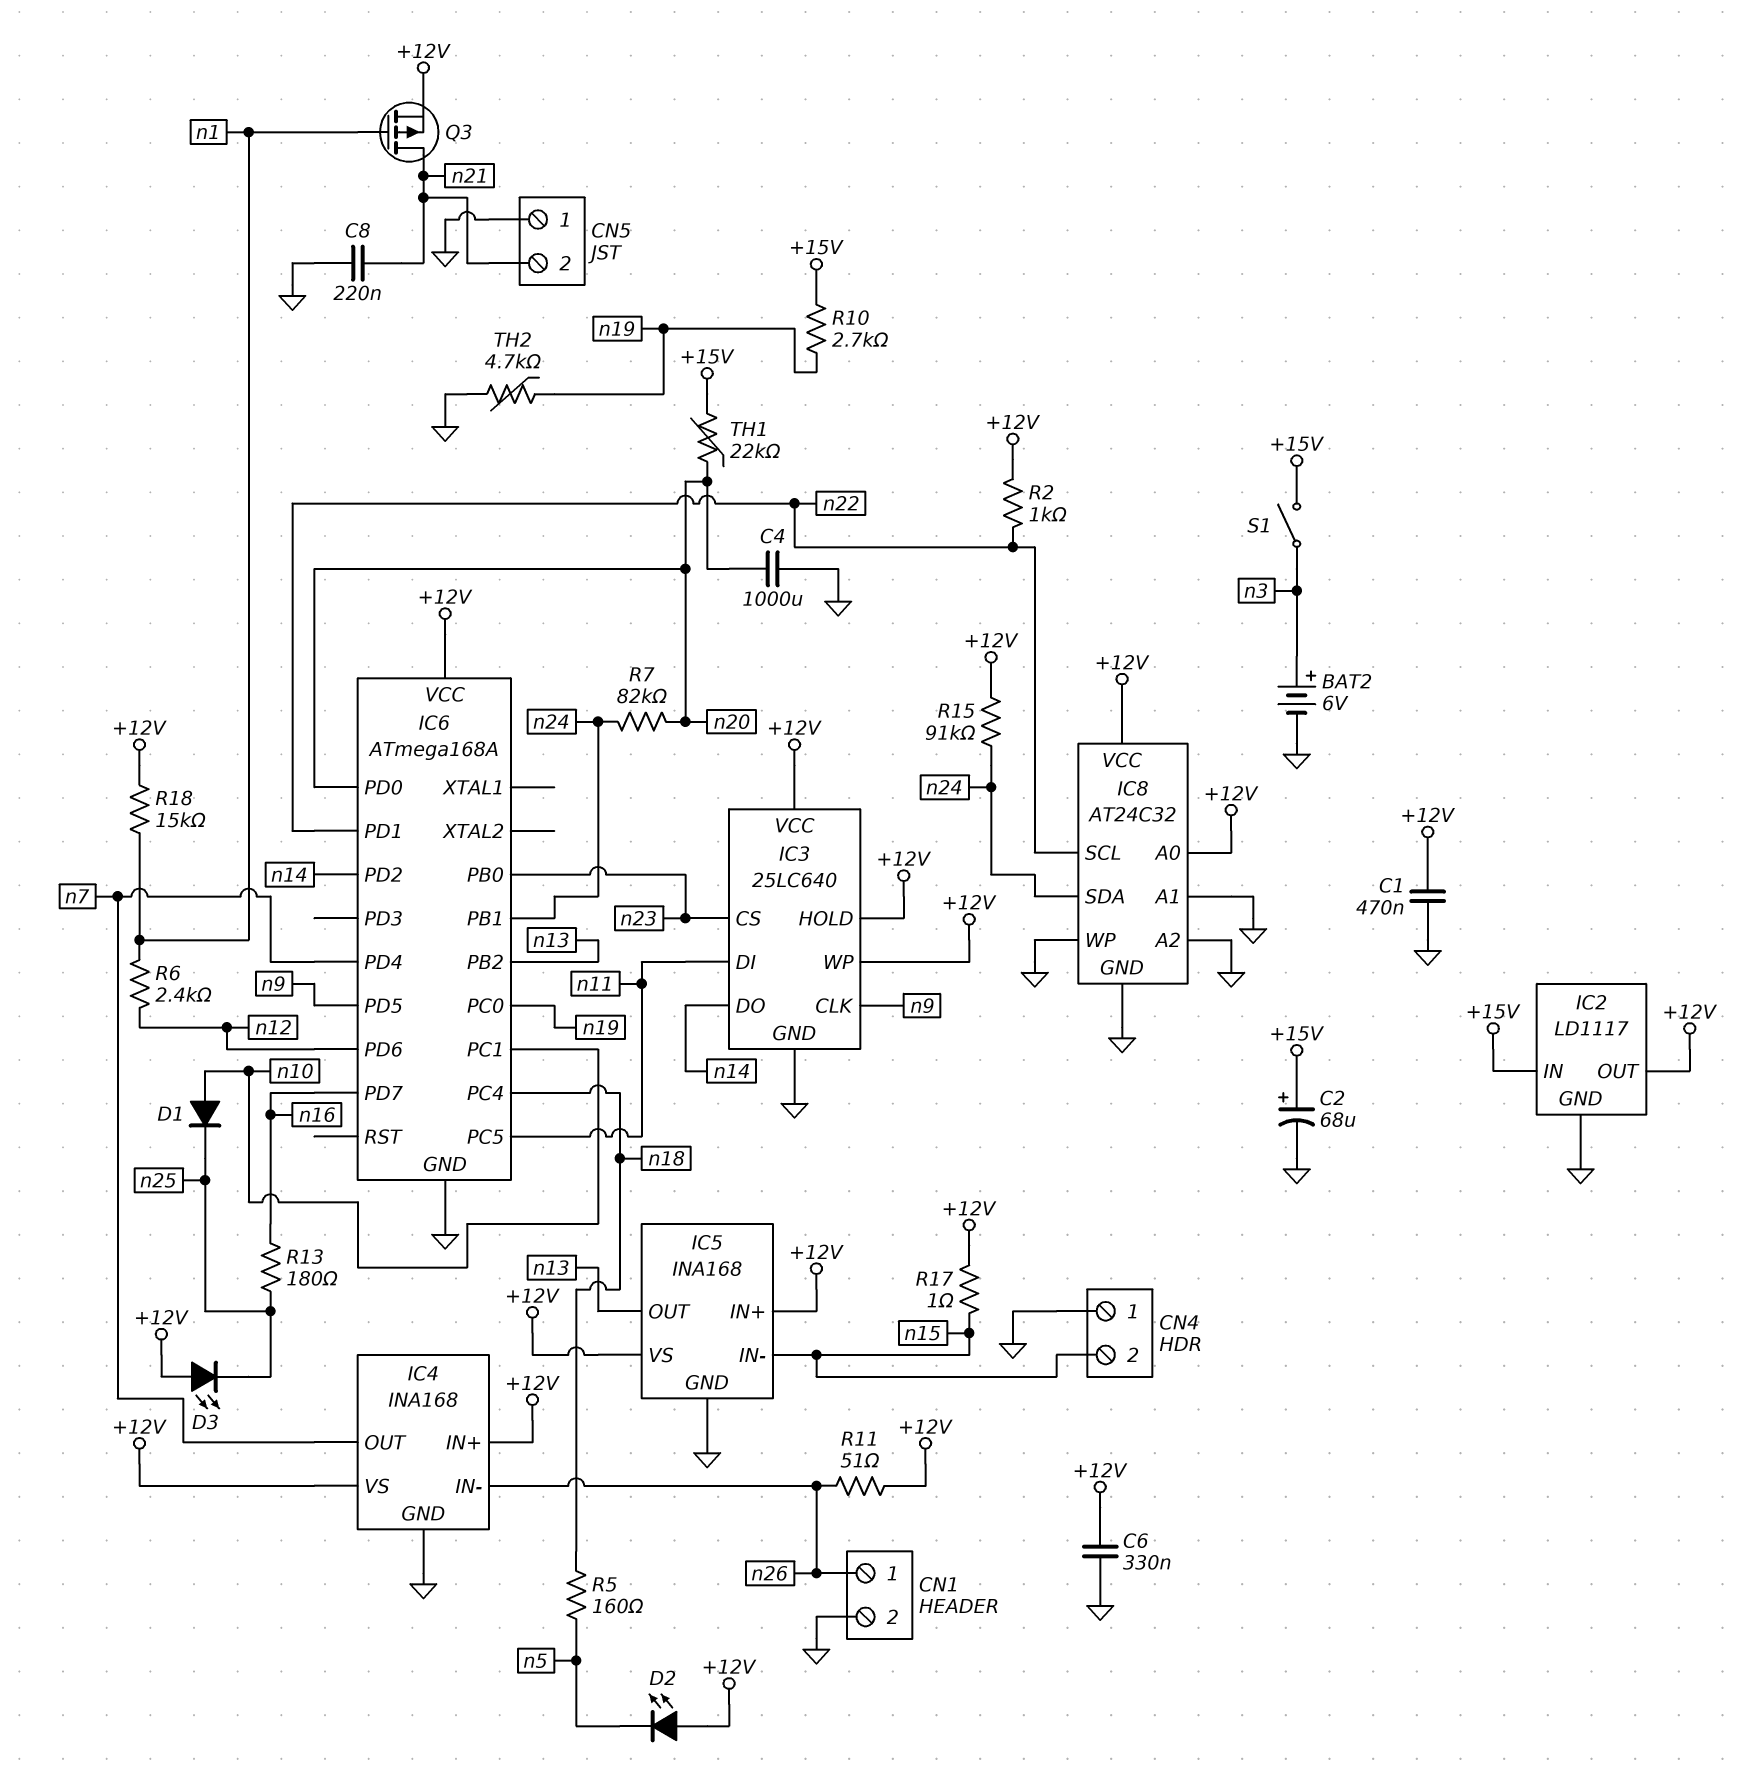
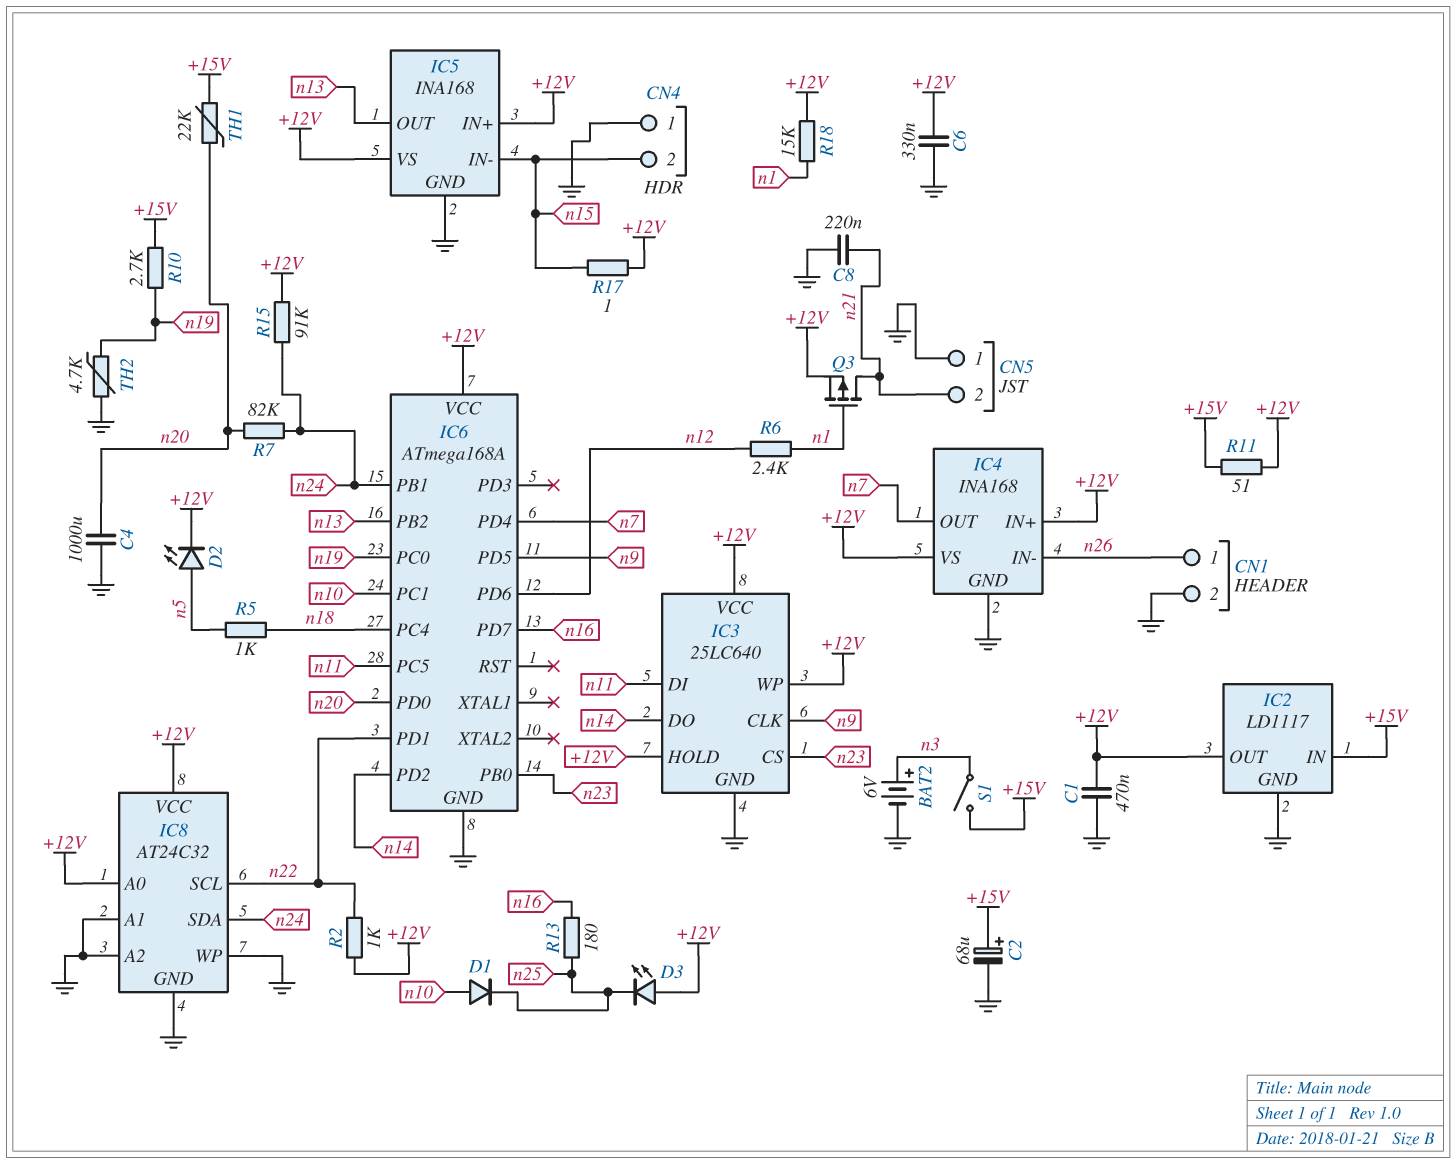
D2: LED (A +12V, K n5) -> LED (A n5, K +12V)
R5: 160 (n5, n18) -> 1k (n5, n18)
R11: 51 (+12V, n26) -> 51 (+12V, +15V)

